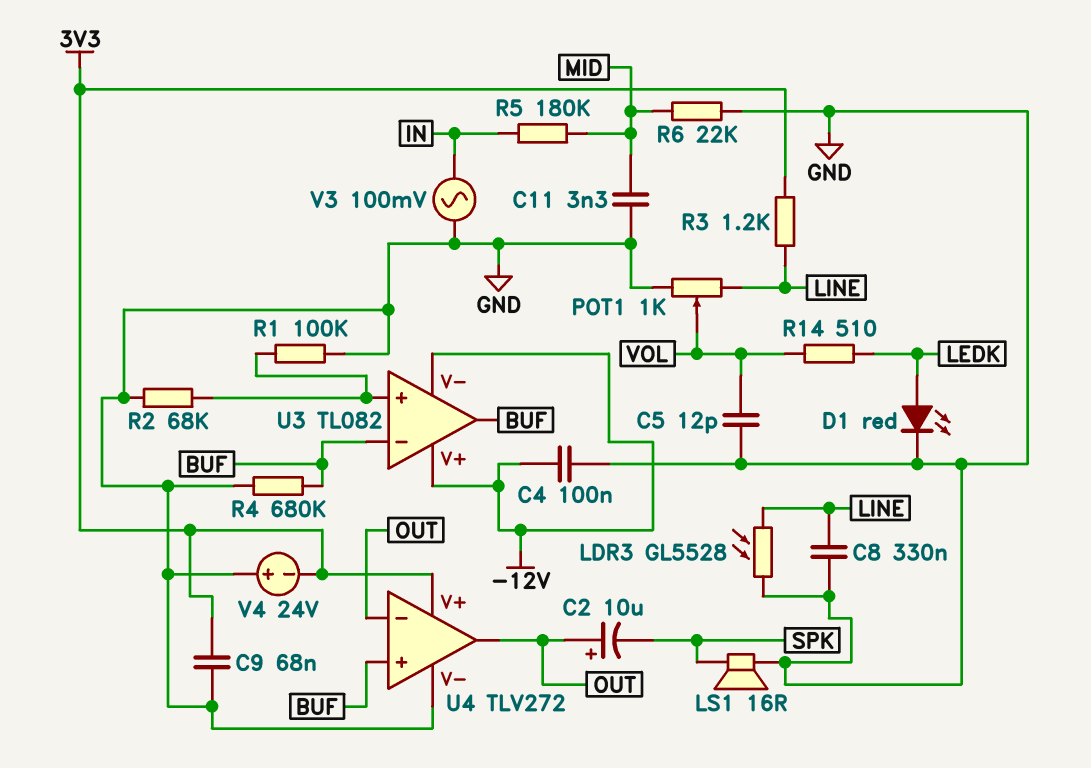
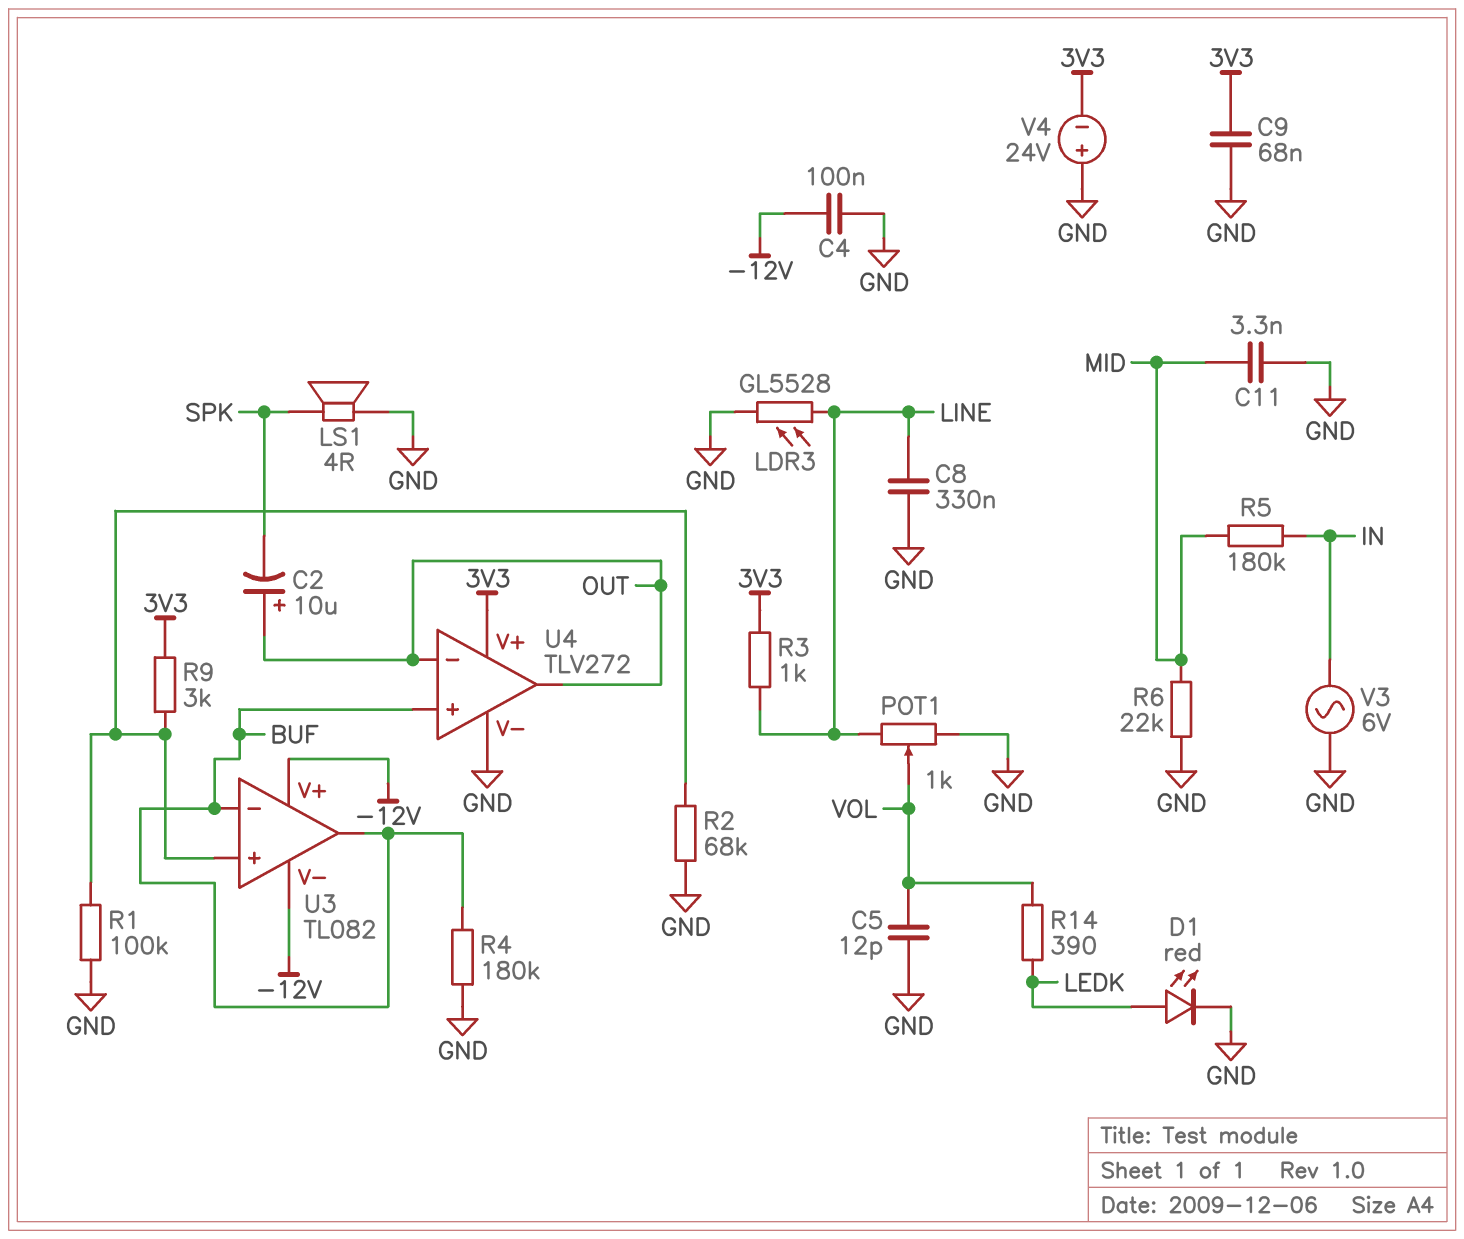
LS1: speaker 16R (GND, SPK) -> speaker 4R (GND, SPK)
R3: 1.2k (3V3, LINE) -> 1k (3V3, LINE)
R4: 680k (BUF, GND) -> 180k (BUF, GND)
R9: none -> 3k (3V3, U3/in+)
R14: 510 (LEDK, VOL) -> 390 (LEDK, VOL)
V3: AC 100mV (GND, IN) -> AC 6V (GND, IN)

